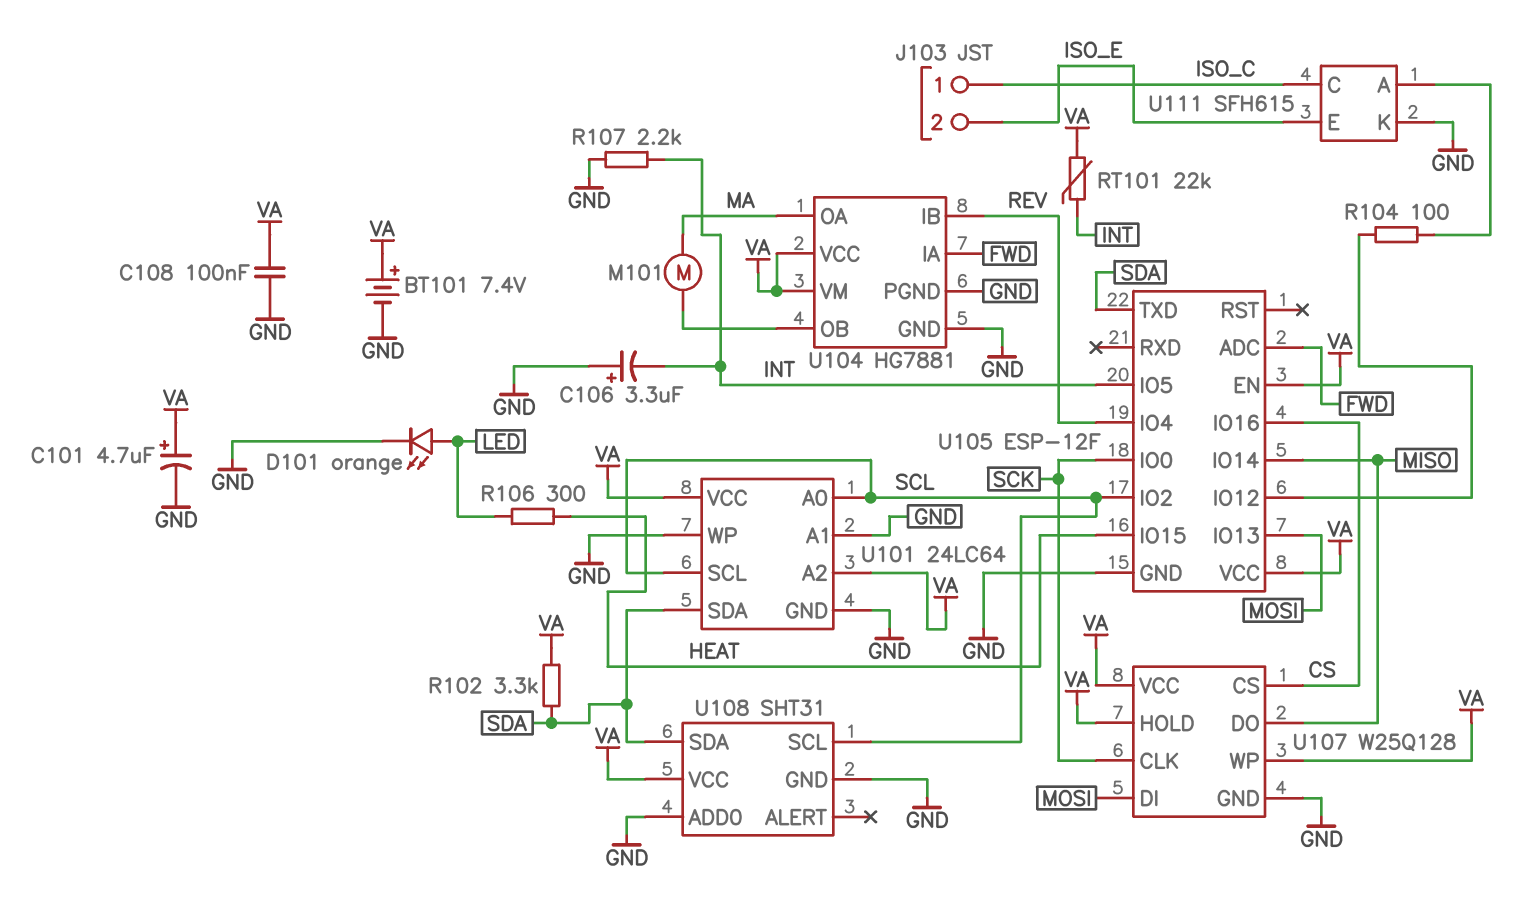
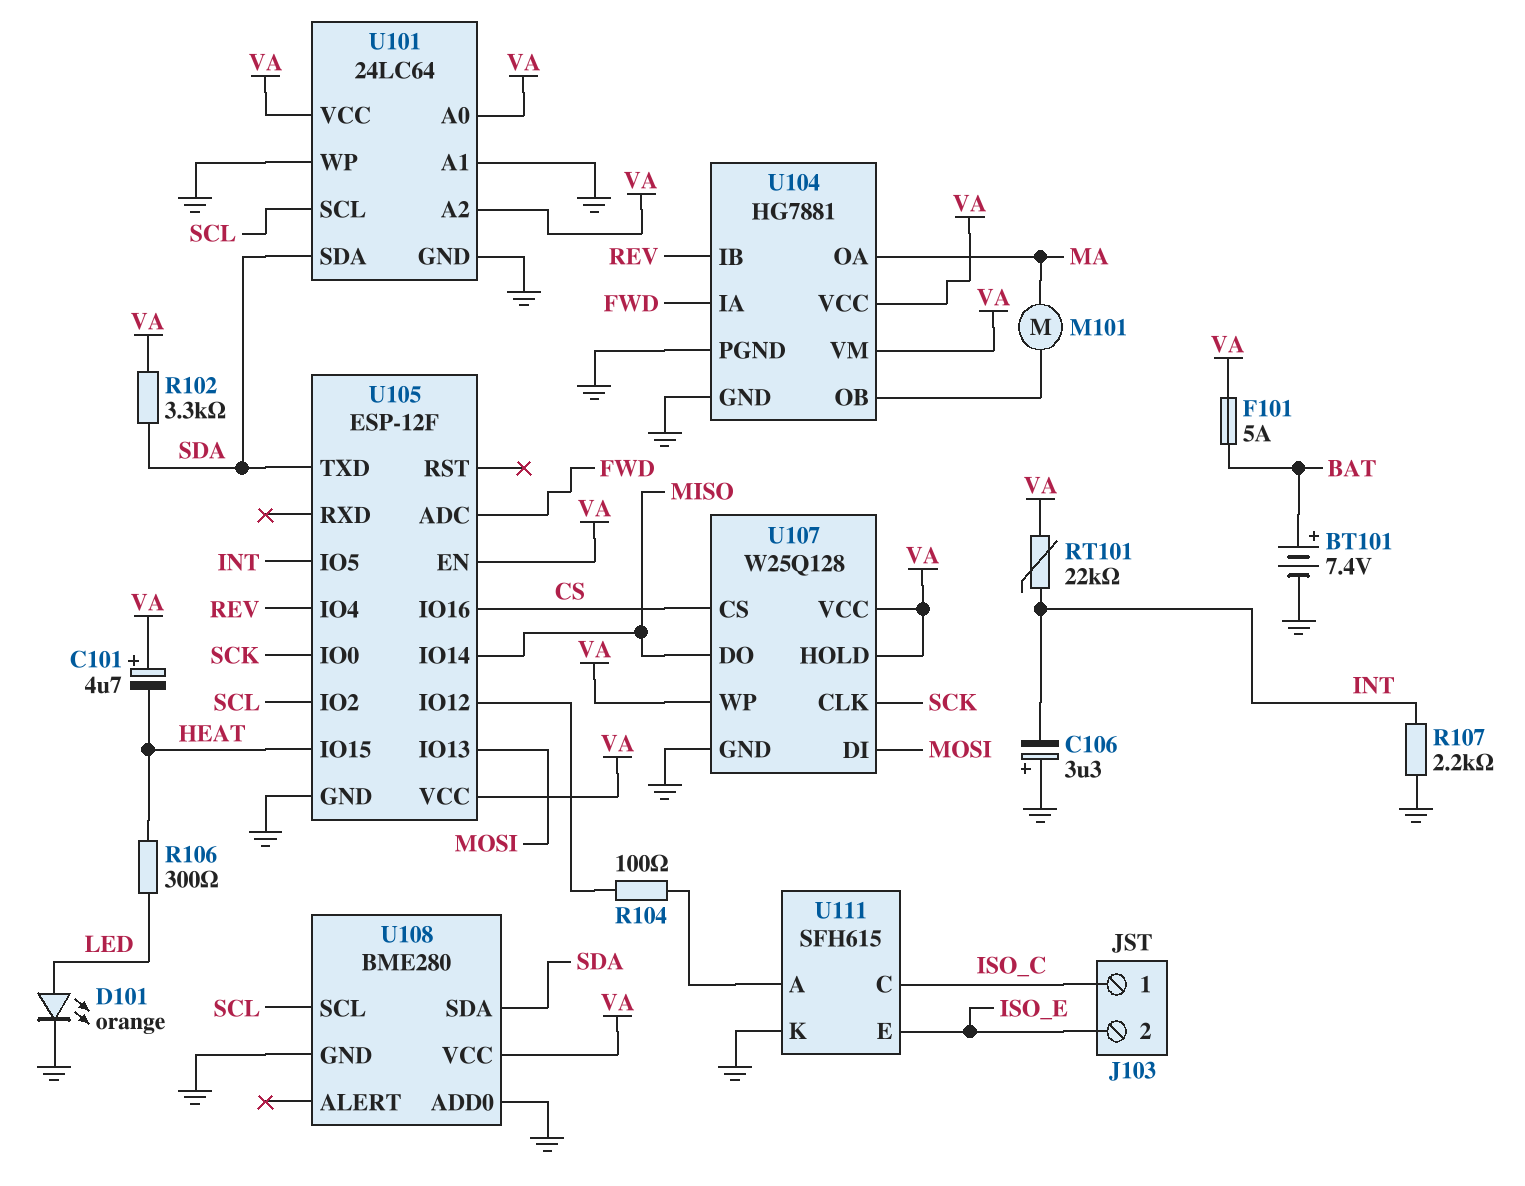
BT101: 7.4V (plus VA, minus GND) -> 7.4V (plus BAT, minus GND)
C101: 4.7uF (plus VA, minus GND) -> 4.7uF (plus VA, minus HEAT)
C108: 100nF (GND, VA) -> none
F101: none -> 5A (BAT, VA)
U101 pin A0: SCL -> VA
U108: SHT31 -> BME280

